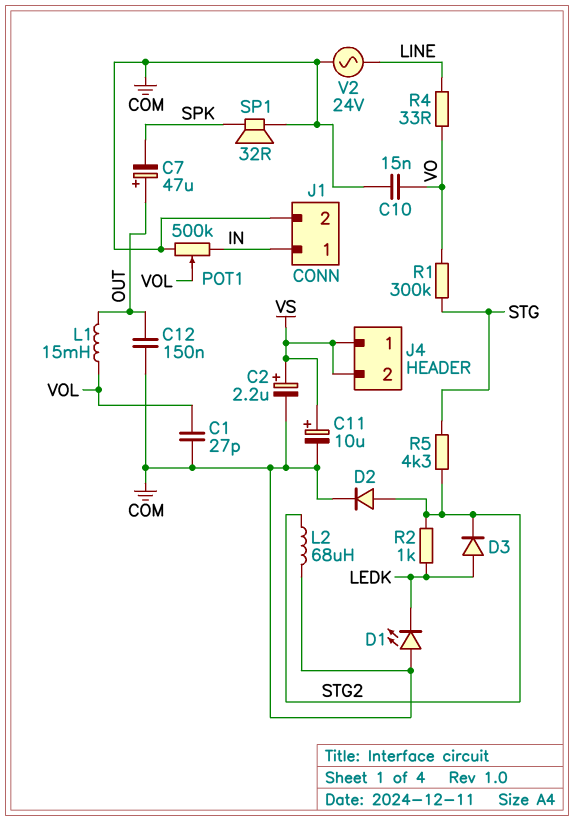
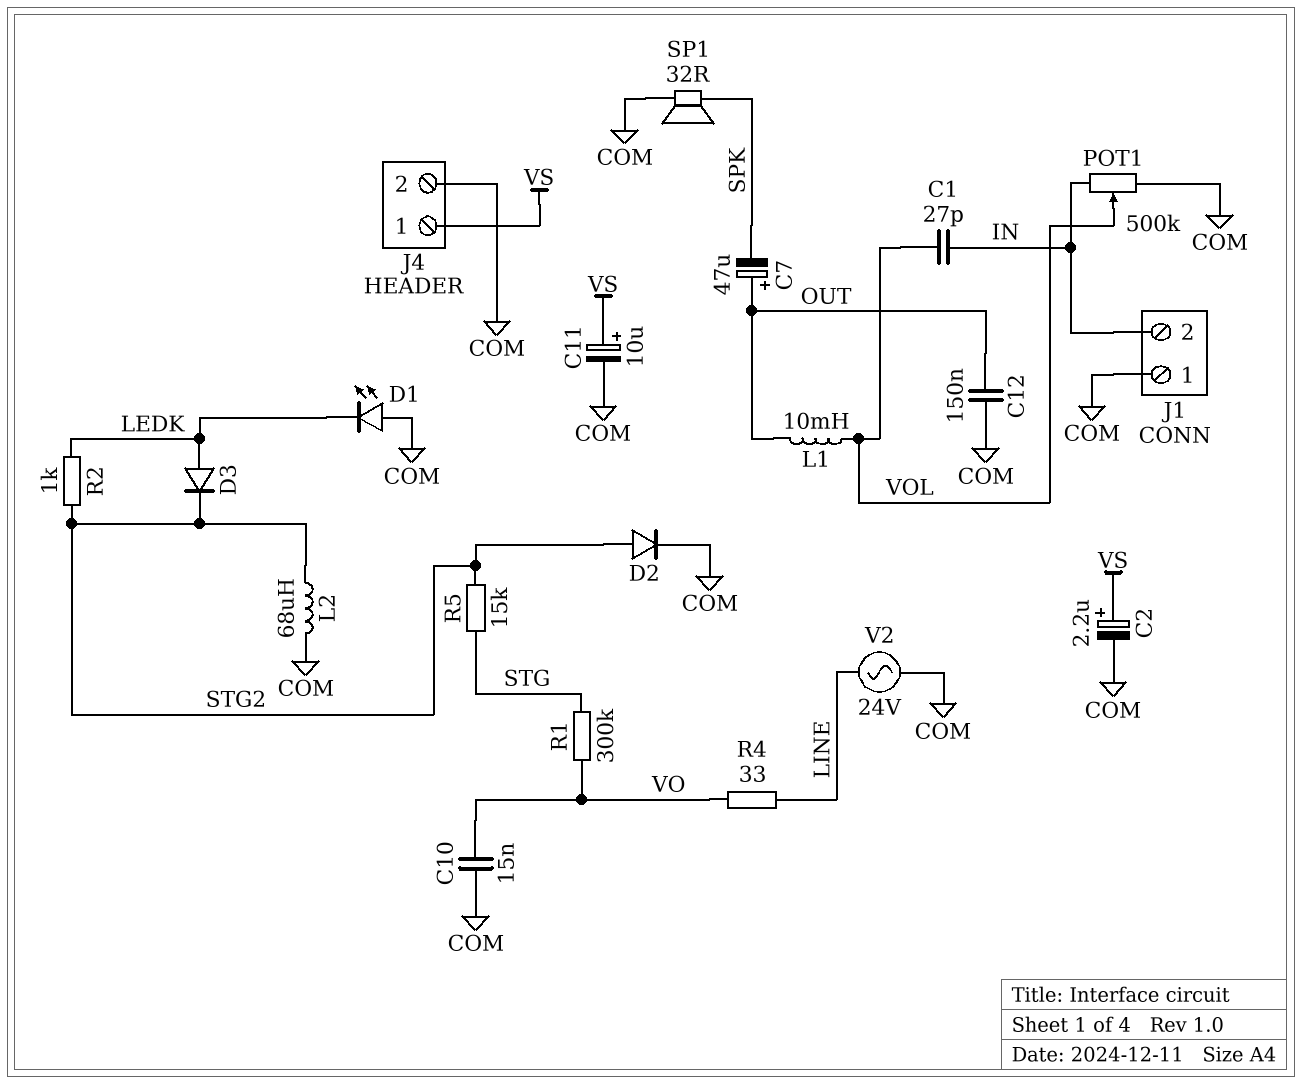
C1: 27pF (COM, VOL) -> 27pF (IN, VOL)
J1 pin 1: IN -> COM
J1 pin 2: COM -> IN
J4 pin 2: VS -> COM
L1: 15mH (OUT, VOL) -> 10mH (OUT, VOL)
R5: 4.3k (STG, STG2) -> 15k (STG, STG2)

